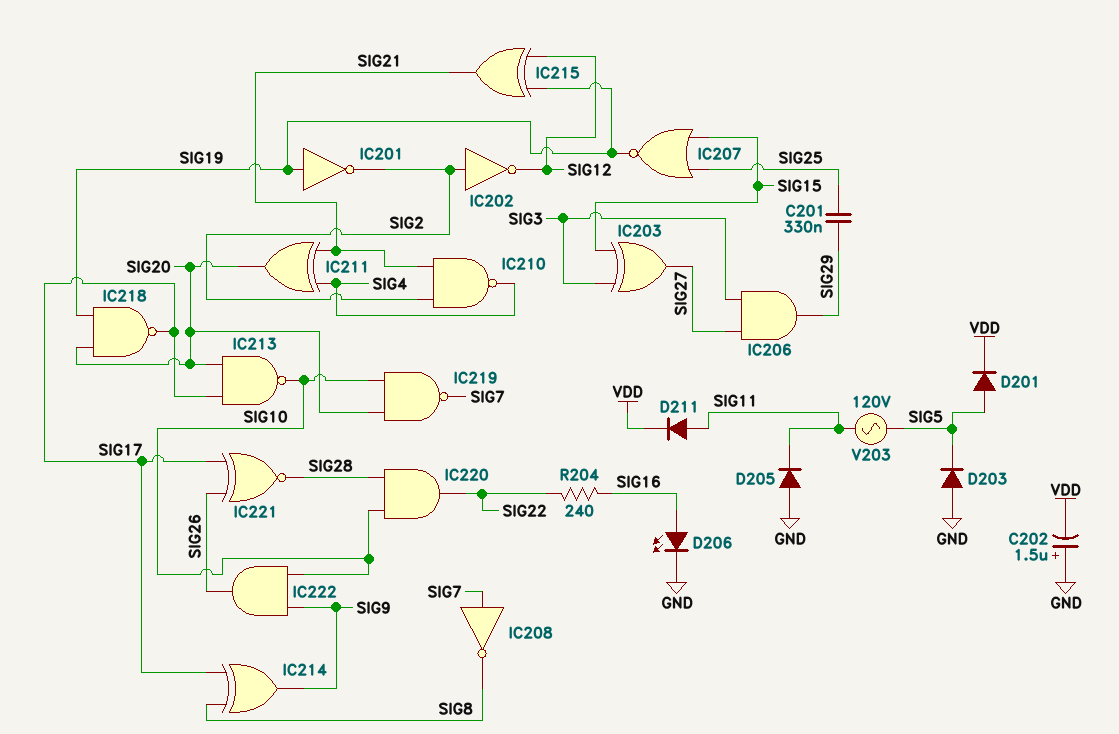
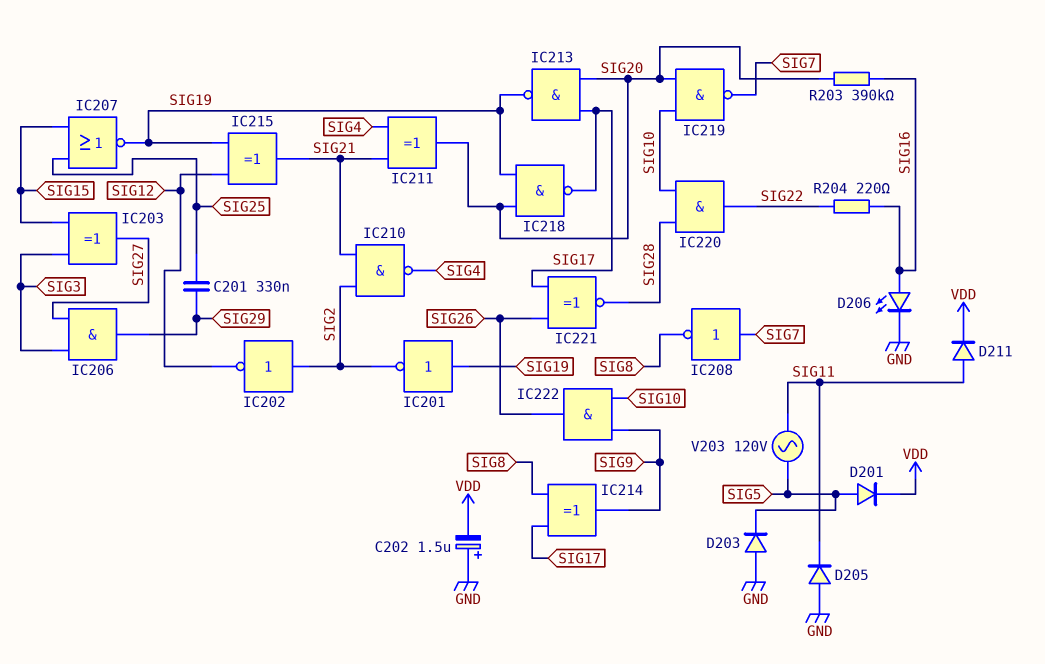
IC213: NAND (in SIG17, in SIG20, out SIG10) -> NAND (in SIG17, in SIG20, out SIG19)
R203: none -> 390k (SIG16, SIG20)
R204: 240 (SIG16, SIG22) -> 220 (SIG16, SIG22)

